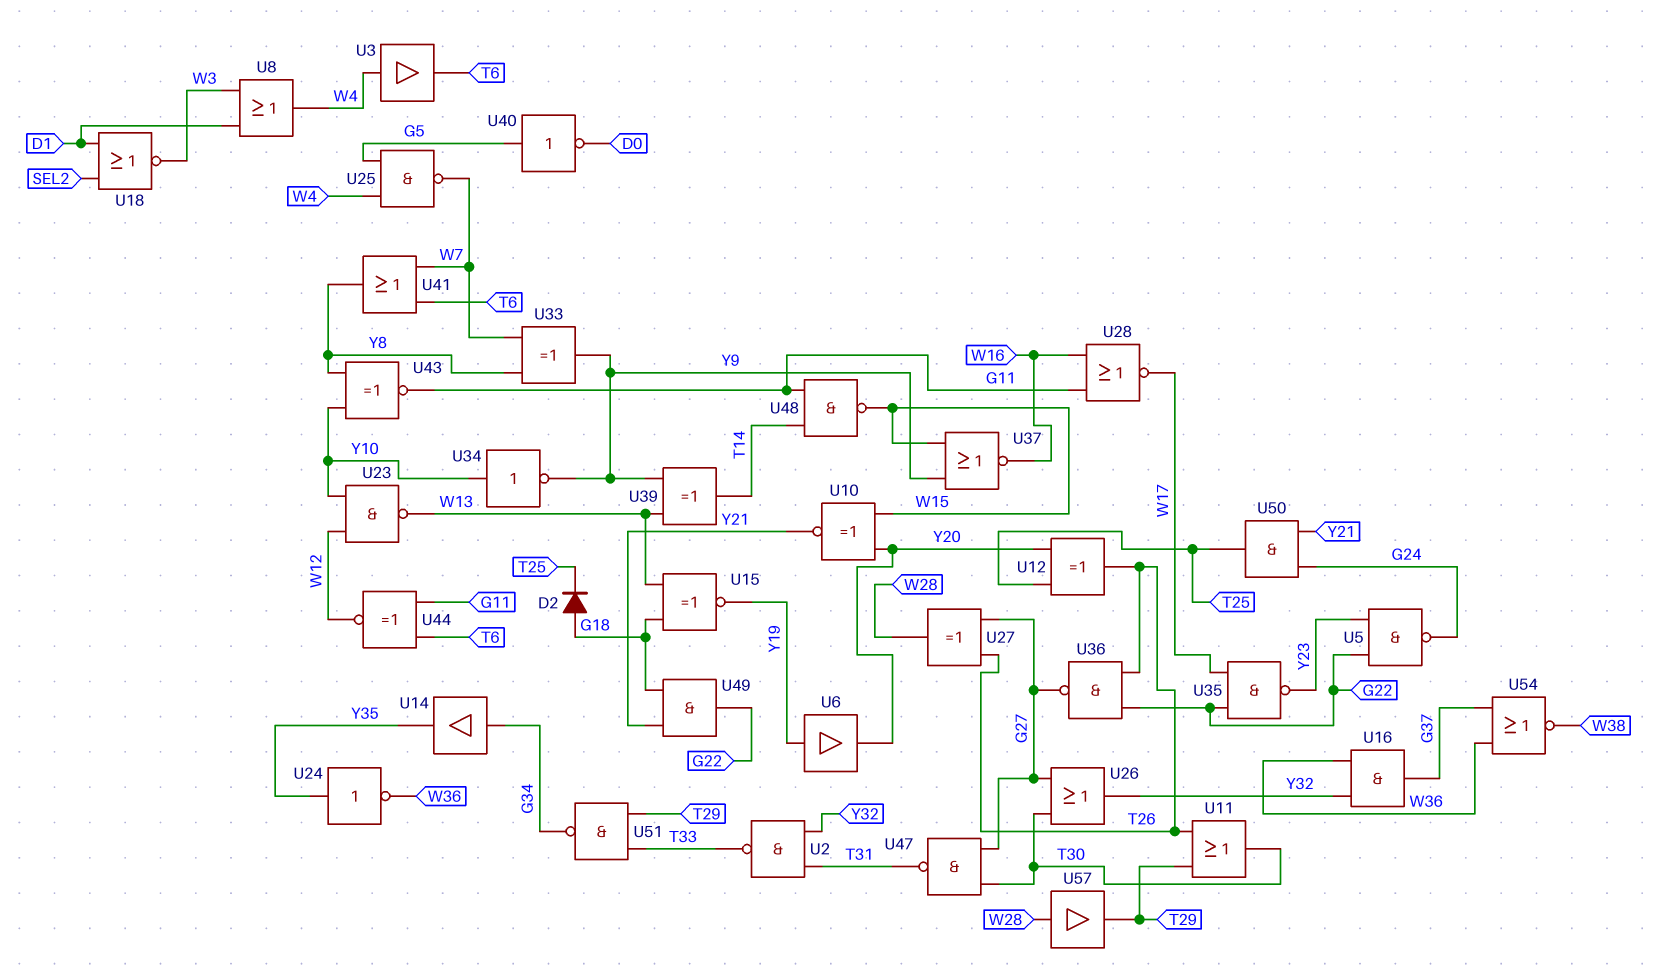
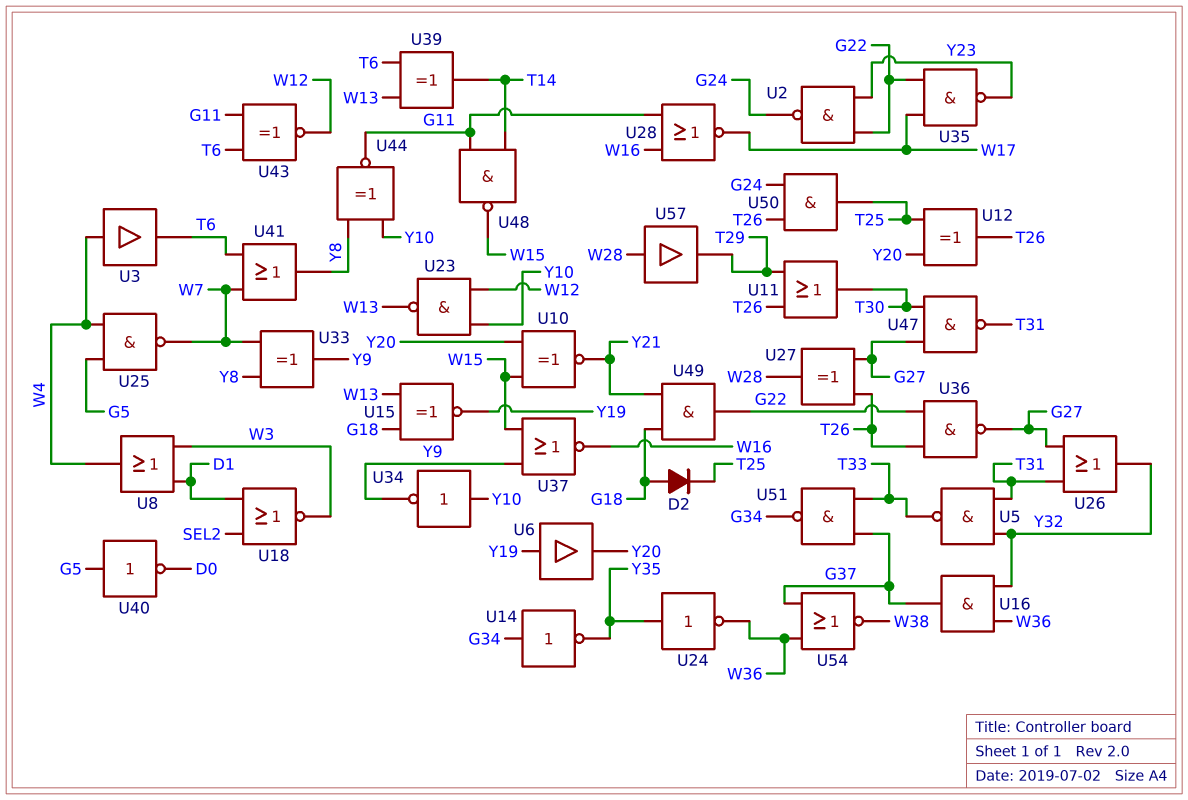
U2: NAND (in T31, in Y32, out T33) -> NAND (in G22, in Y23, out G24)
U5: NAND (in G22, in Y23, out G24) -> NAND (in T31, in Y32, out T33)
U14: buffer (in G34, out Y35) -> NOT (in G34, out Y35)
U26: OR (in G27, in T30, out Y32) -> OR (in G27, in T31, out Y32)
U39: XOR (in W13, in Y9, out T14) -> XOR (in T6, in W13, out T14)
U43: XNOR (in Y8, in Y10, out G11) -> XNOR (in G11, in T6, out W12)
U44: XNOR (in G11, in T6, out W12) -> XNOR (in Y8, in Y10, out G11)
U50: AND (in G24, in Y21, out T25) -> AND (in G24, in T26, out T25)
U51: NAND (in T29, in T33, out G34) -> NAND (in G37, in T33, out G34)

